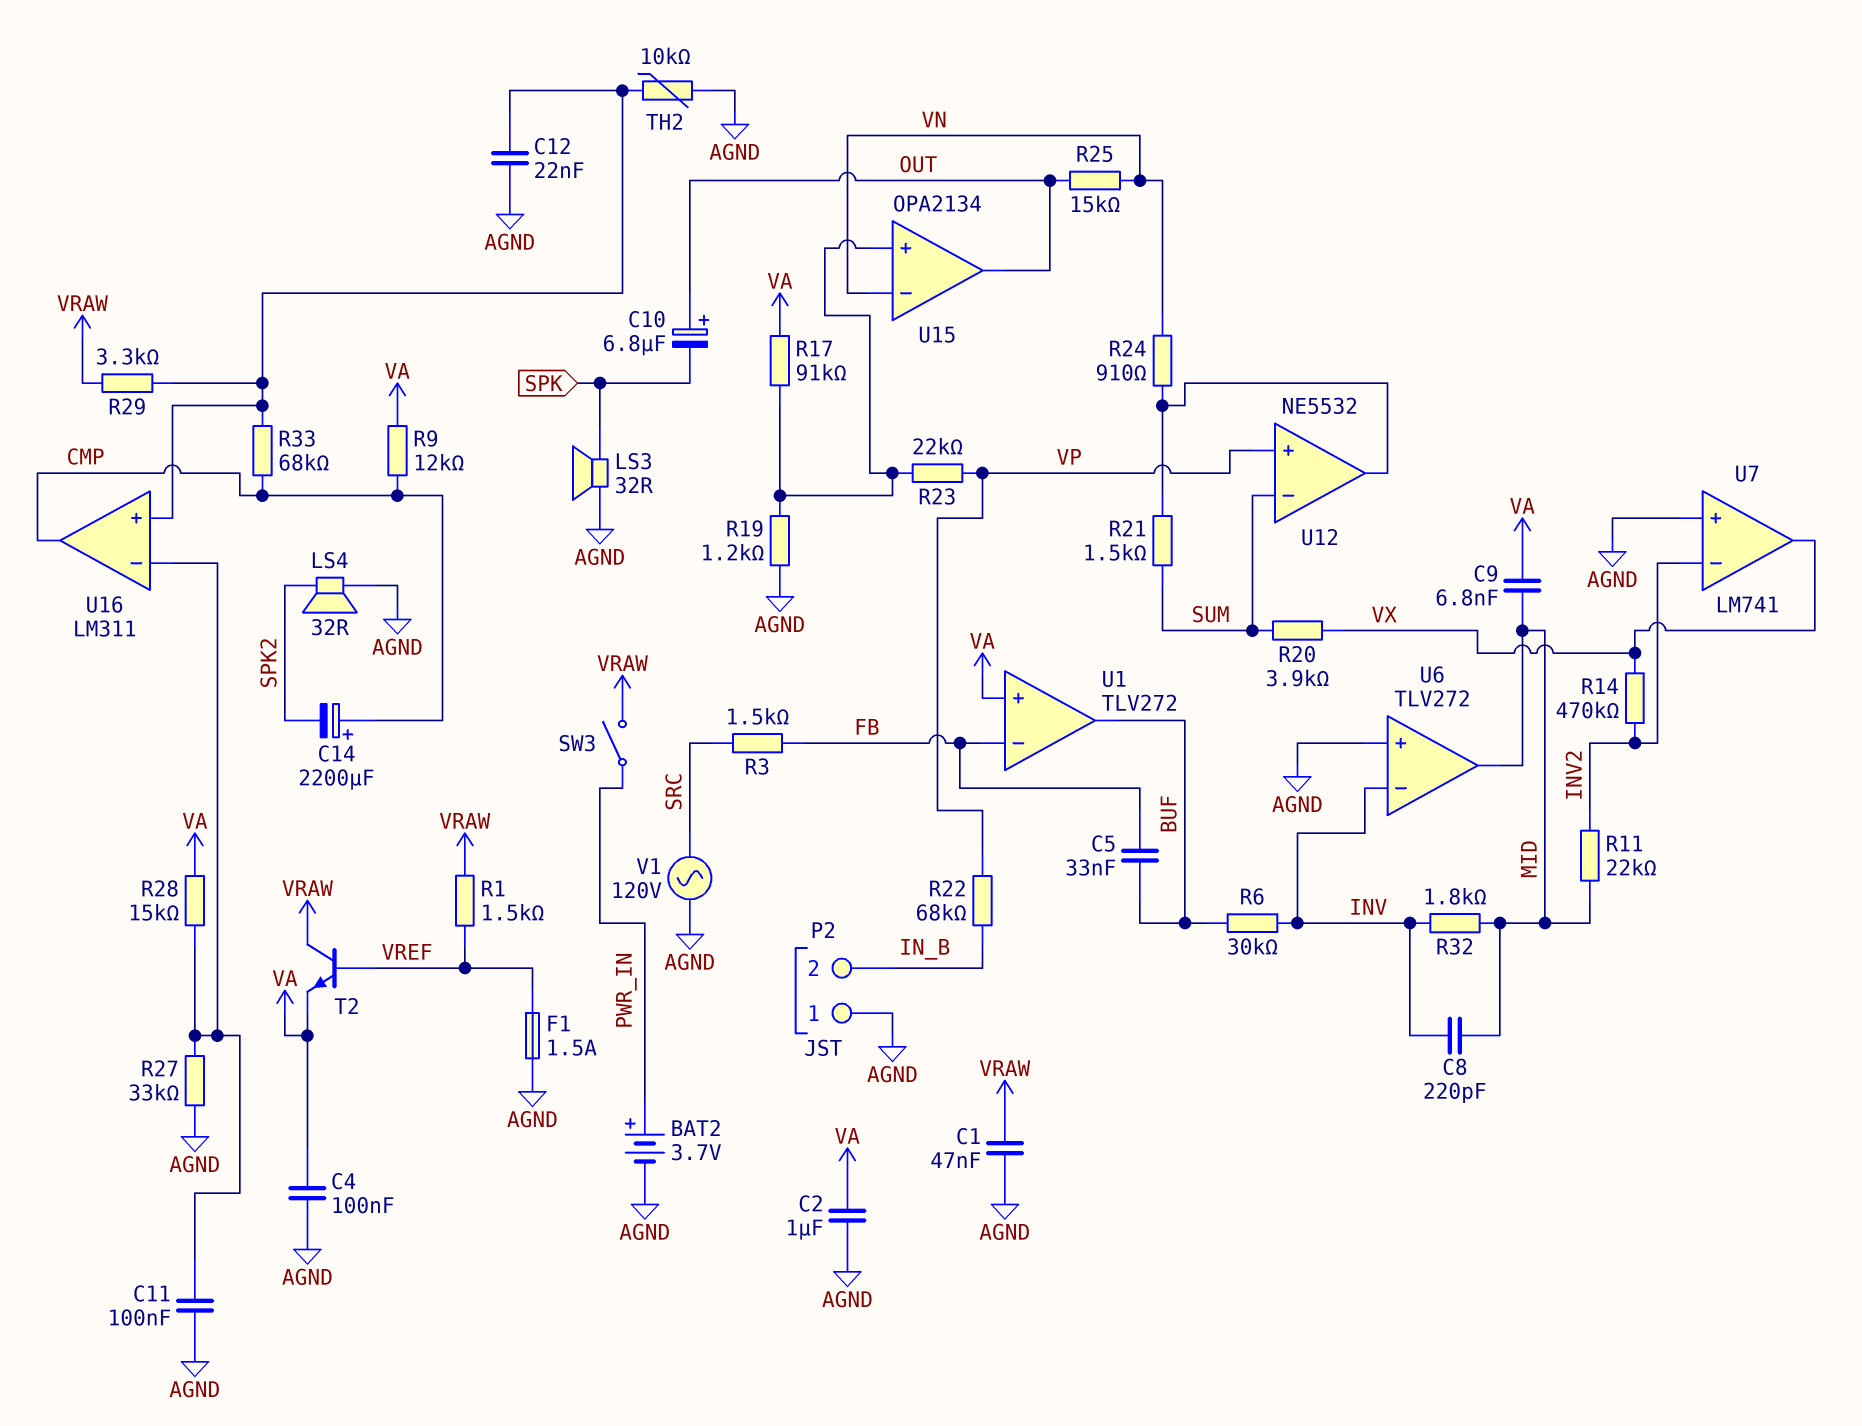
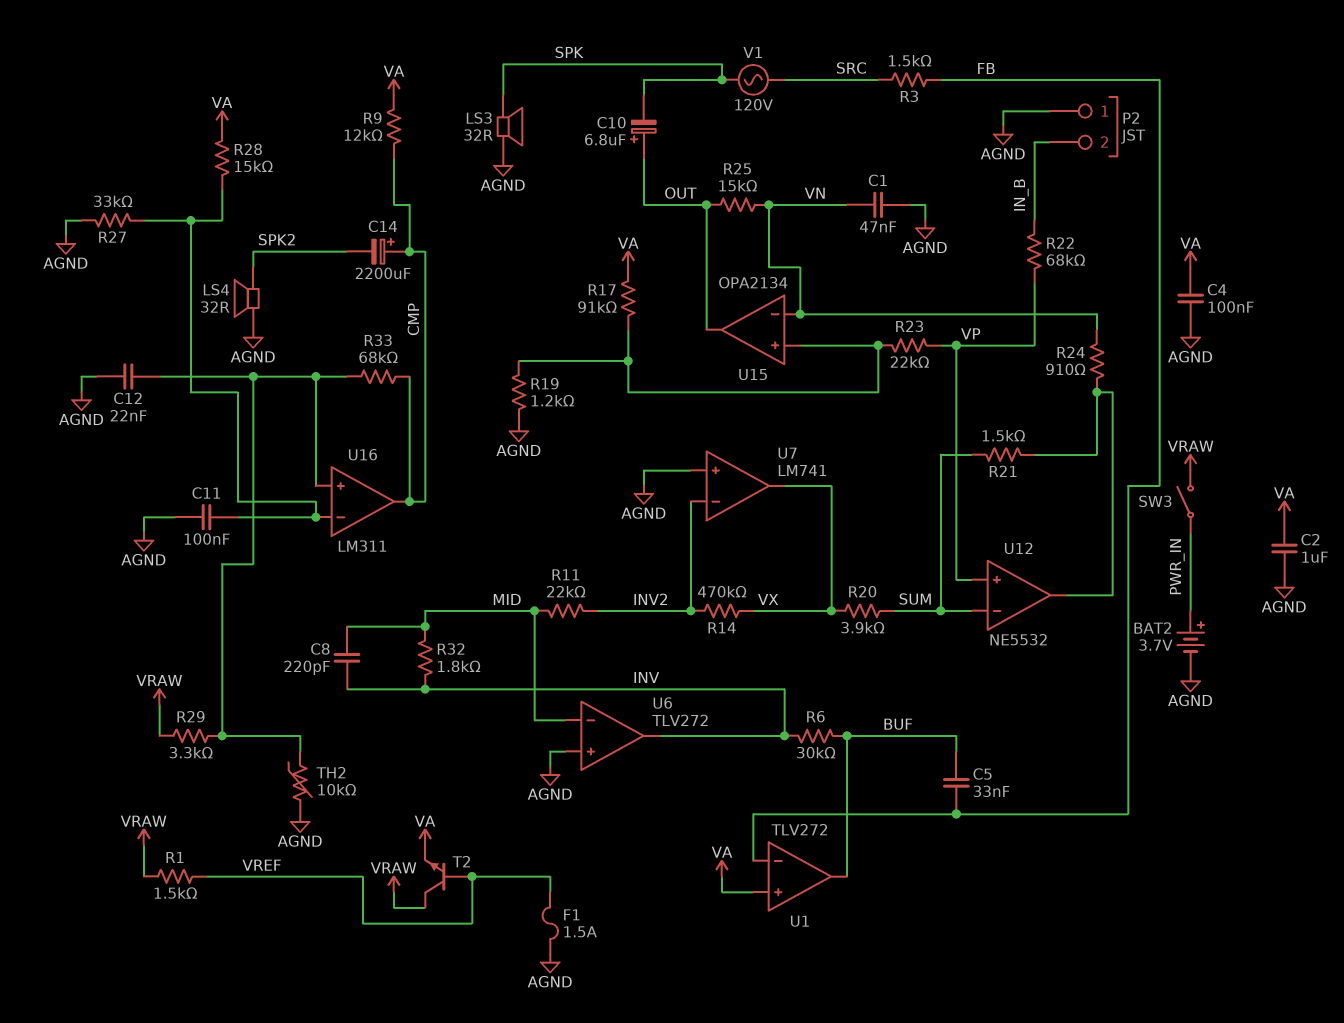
C1: 47nF (AGND, VRAW) -> 47nF (AGND, VN)
C9: 6.8nF (MID, VA) -> none
U6 pin in-: INV -> MID
U6 pin out: MID -> INV
V1: AC 120V (AGND, SRC) -> AC 120V (SPK, SRC)

